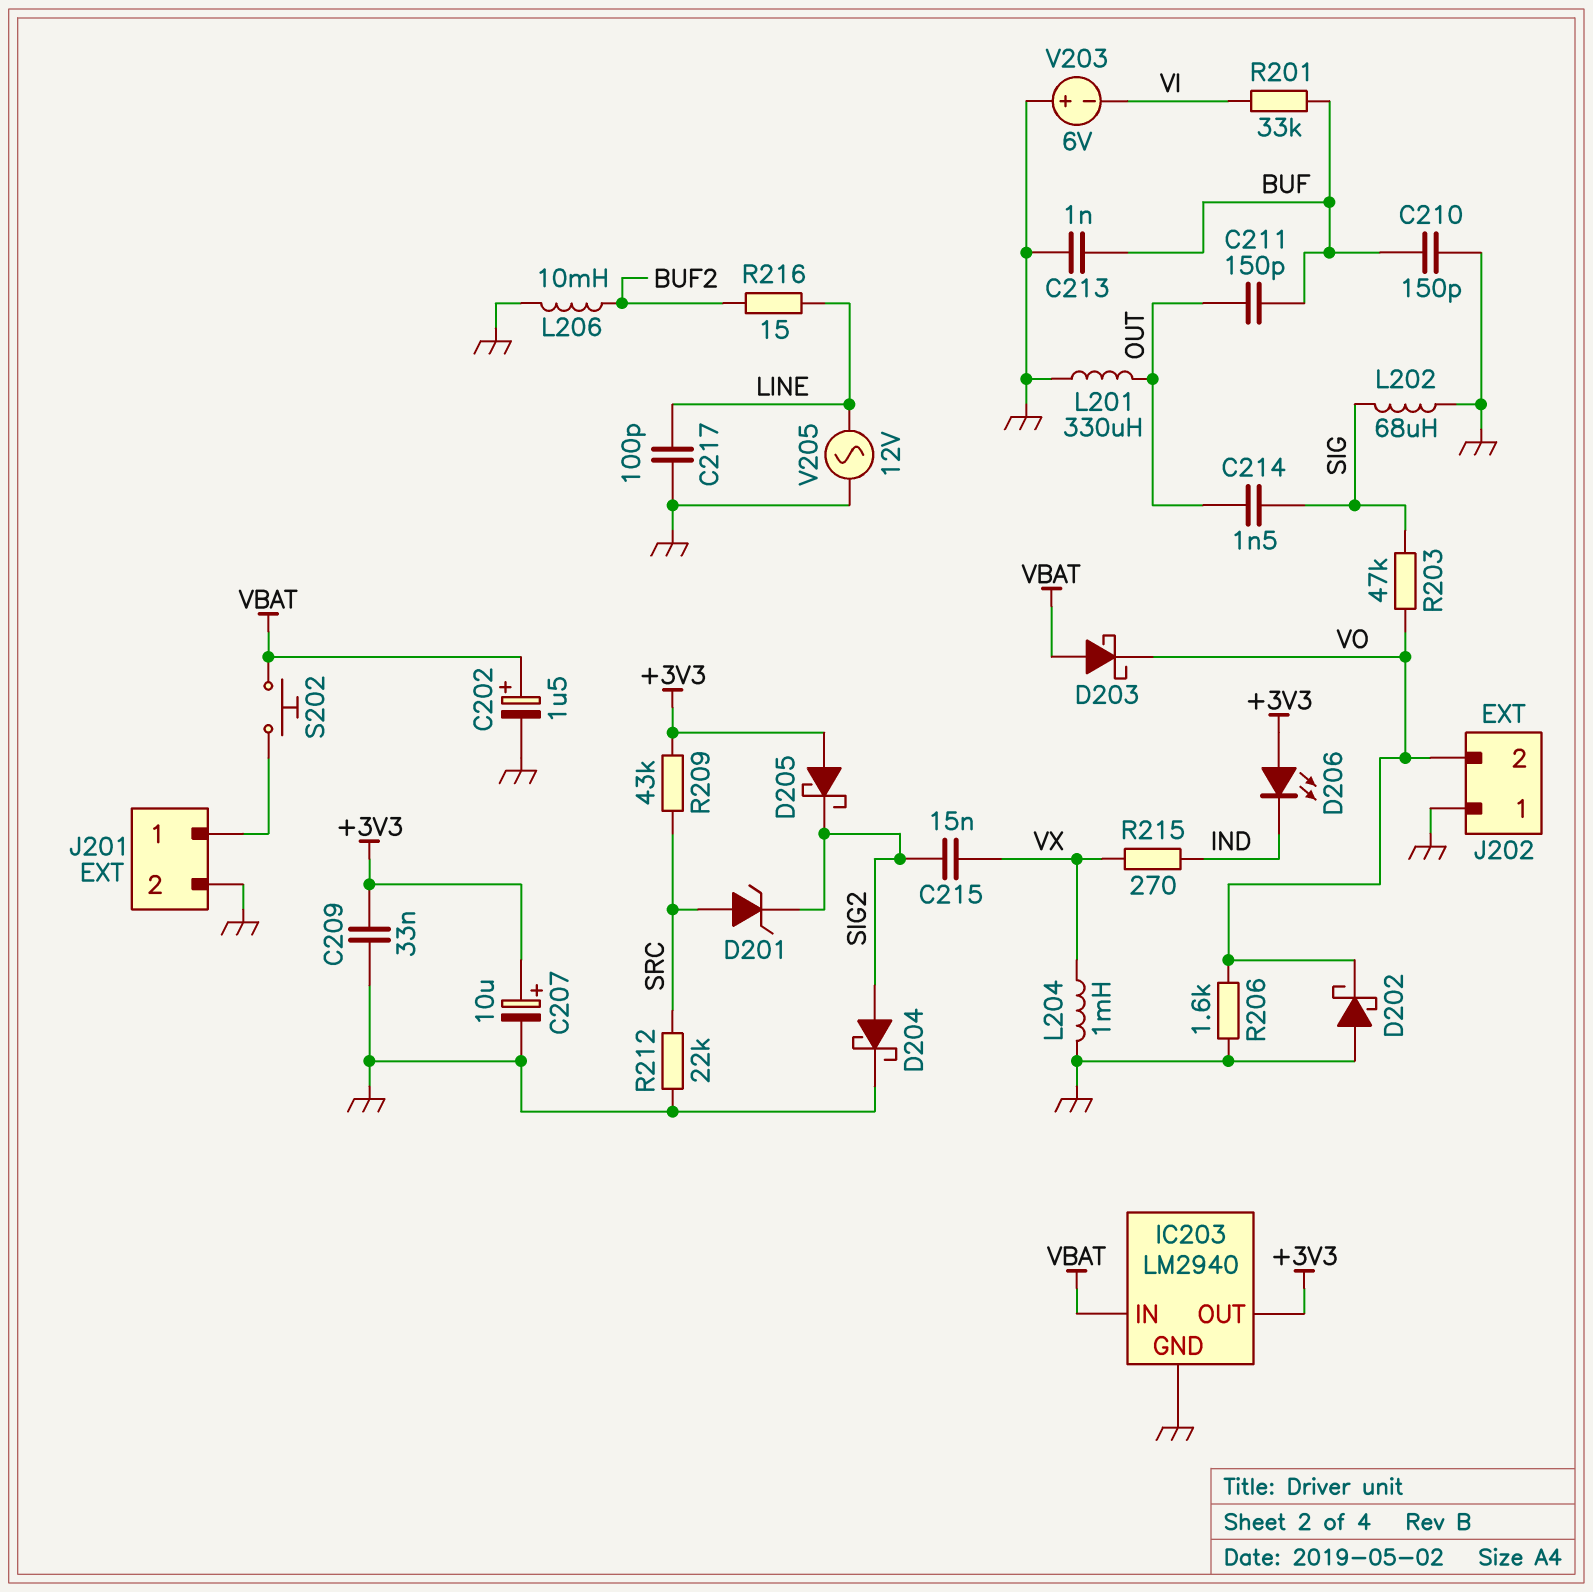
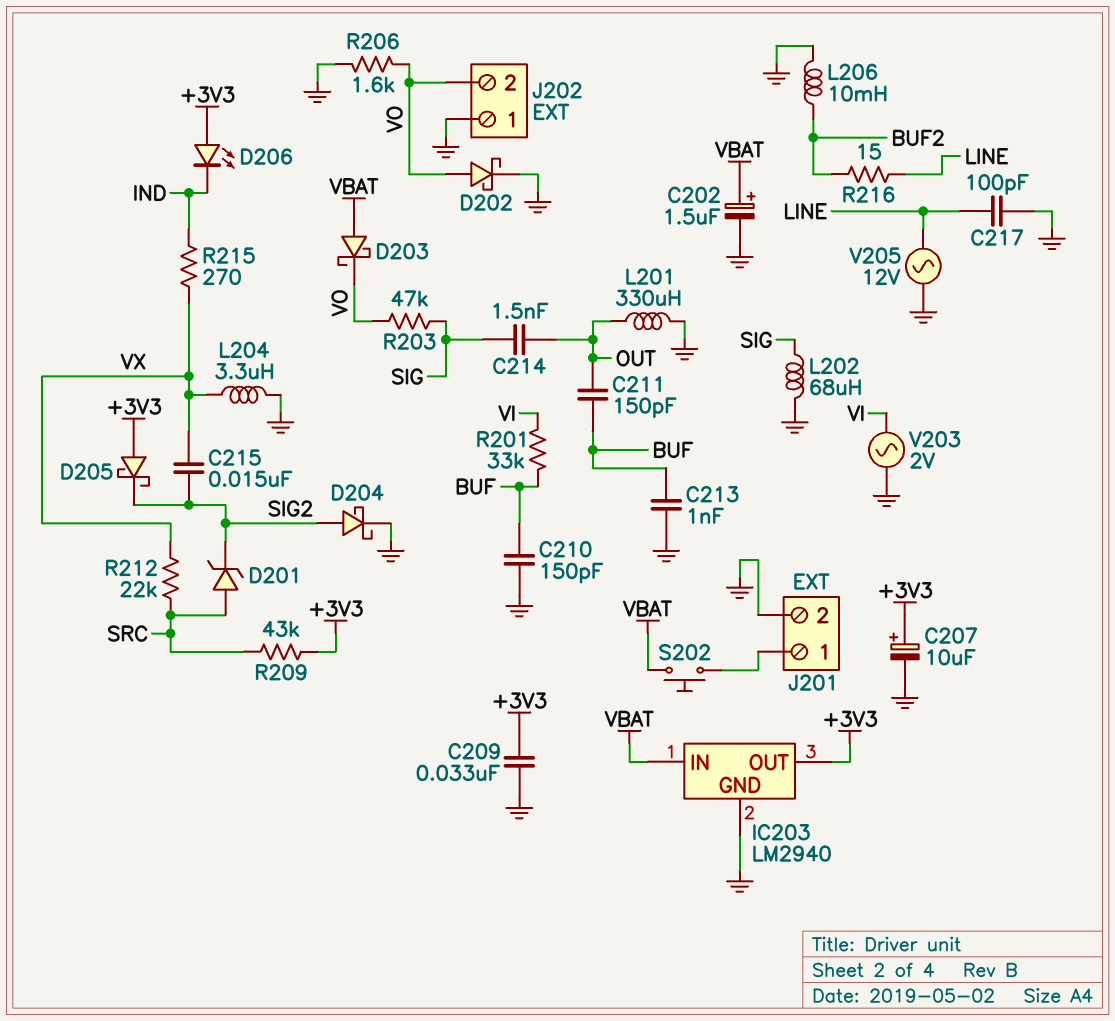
D202: schottky (A GND, K VO) -> schottky (A VO, K GND)
L204: 1mH (GND, VX) -> 3.3uH (GND, VX)
R212: 22k (GND, SRC) -> 22k (SRC, VX)
V203: 6V (plus GND, minus VI) -> AC 2V (GND, VI)

